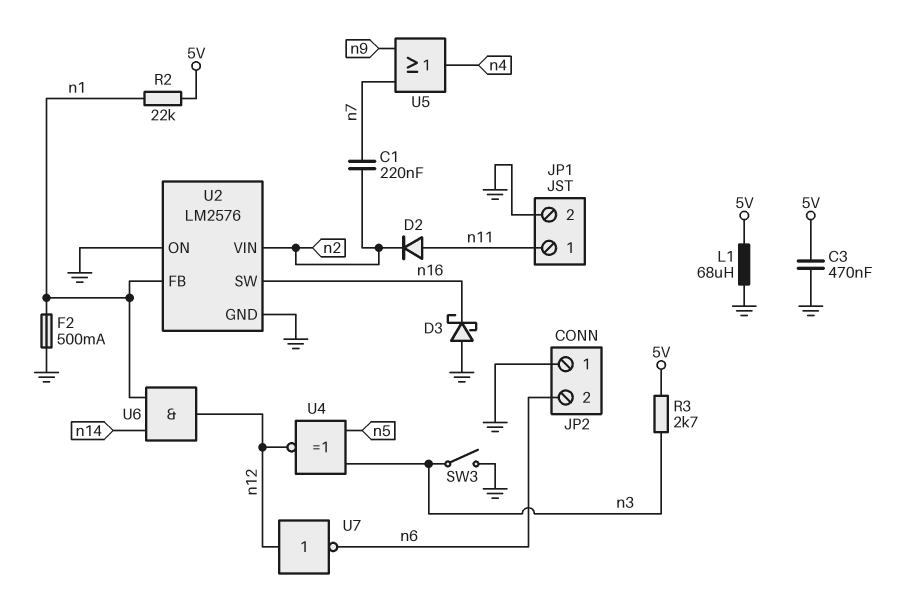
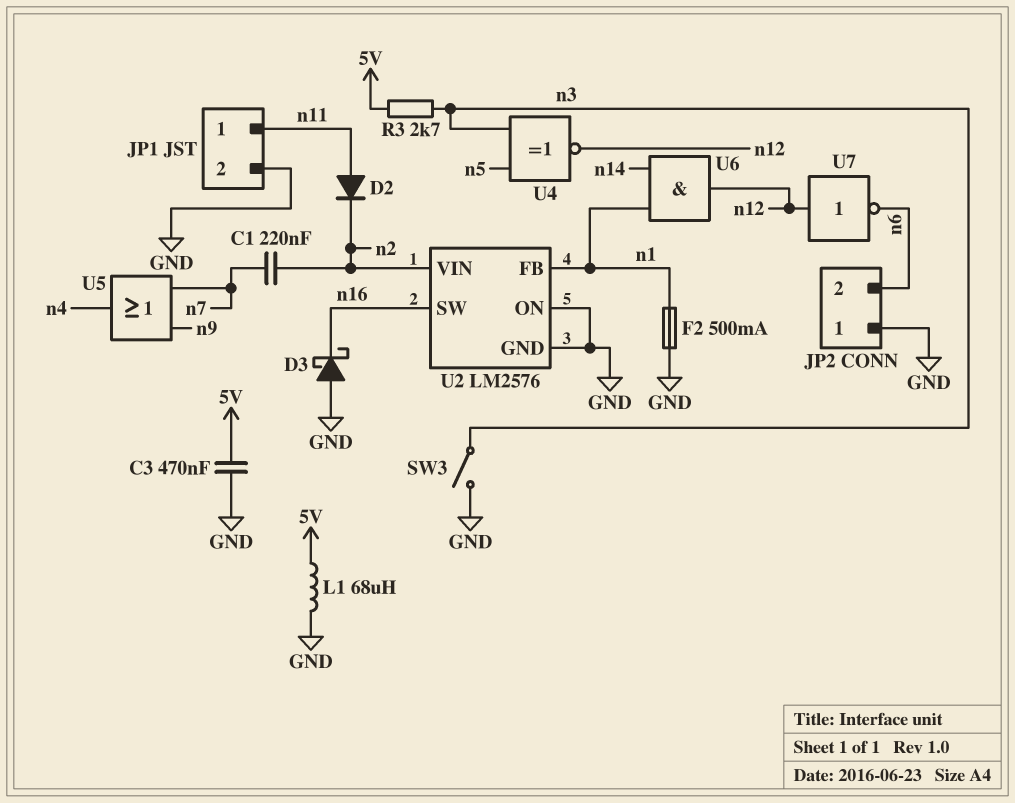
R2: 22k (5V, n1) -> none

